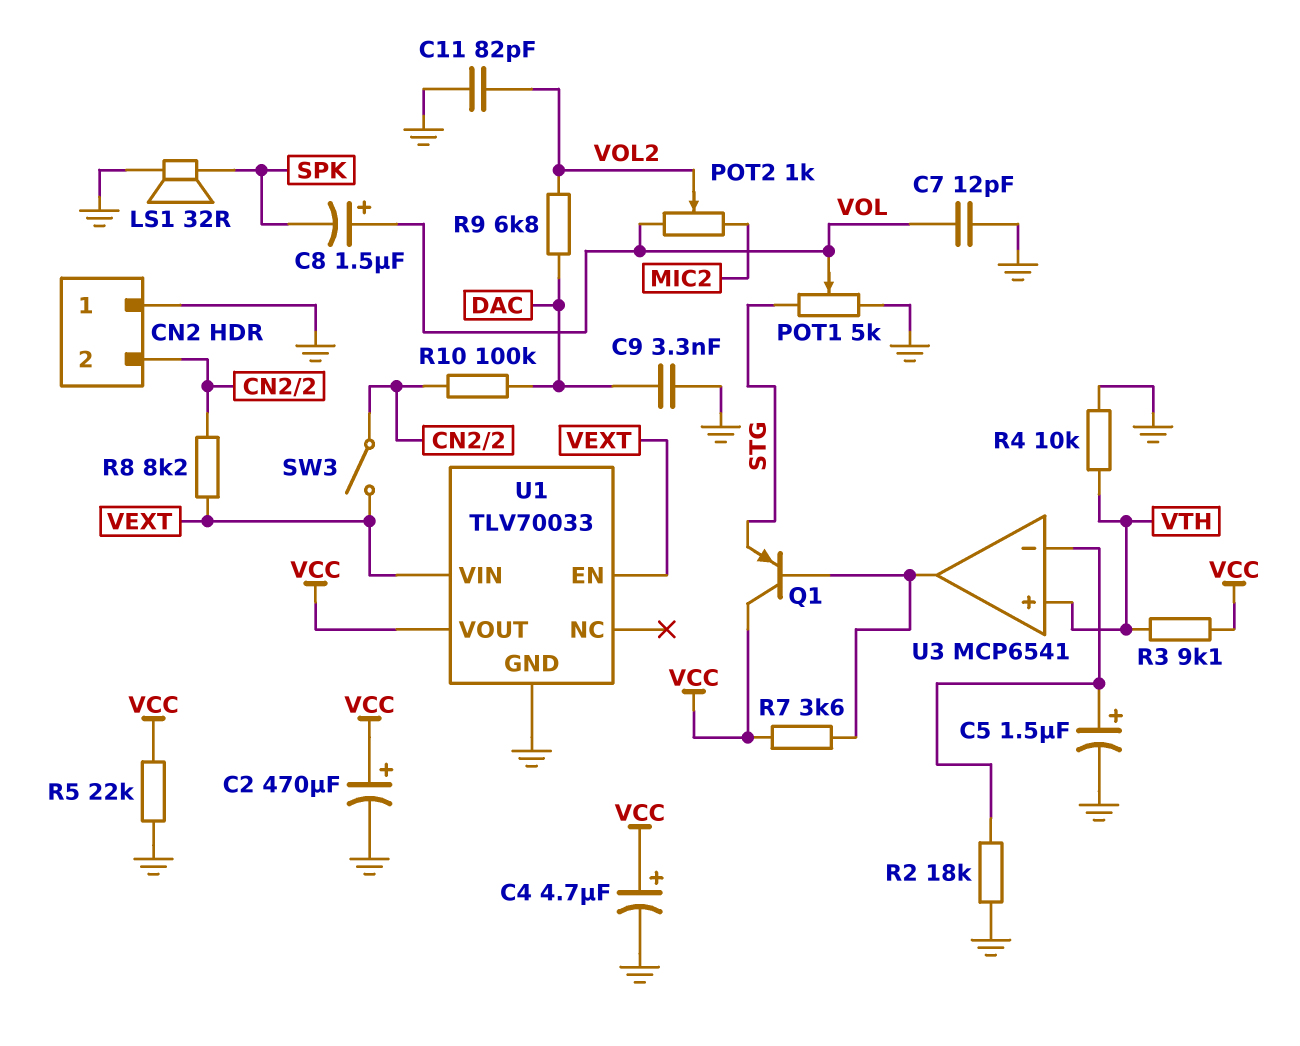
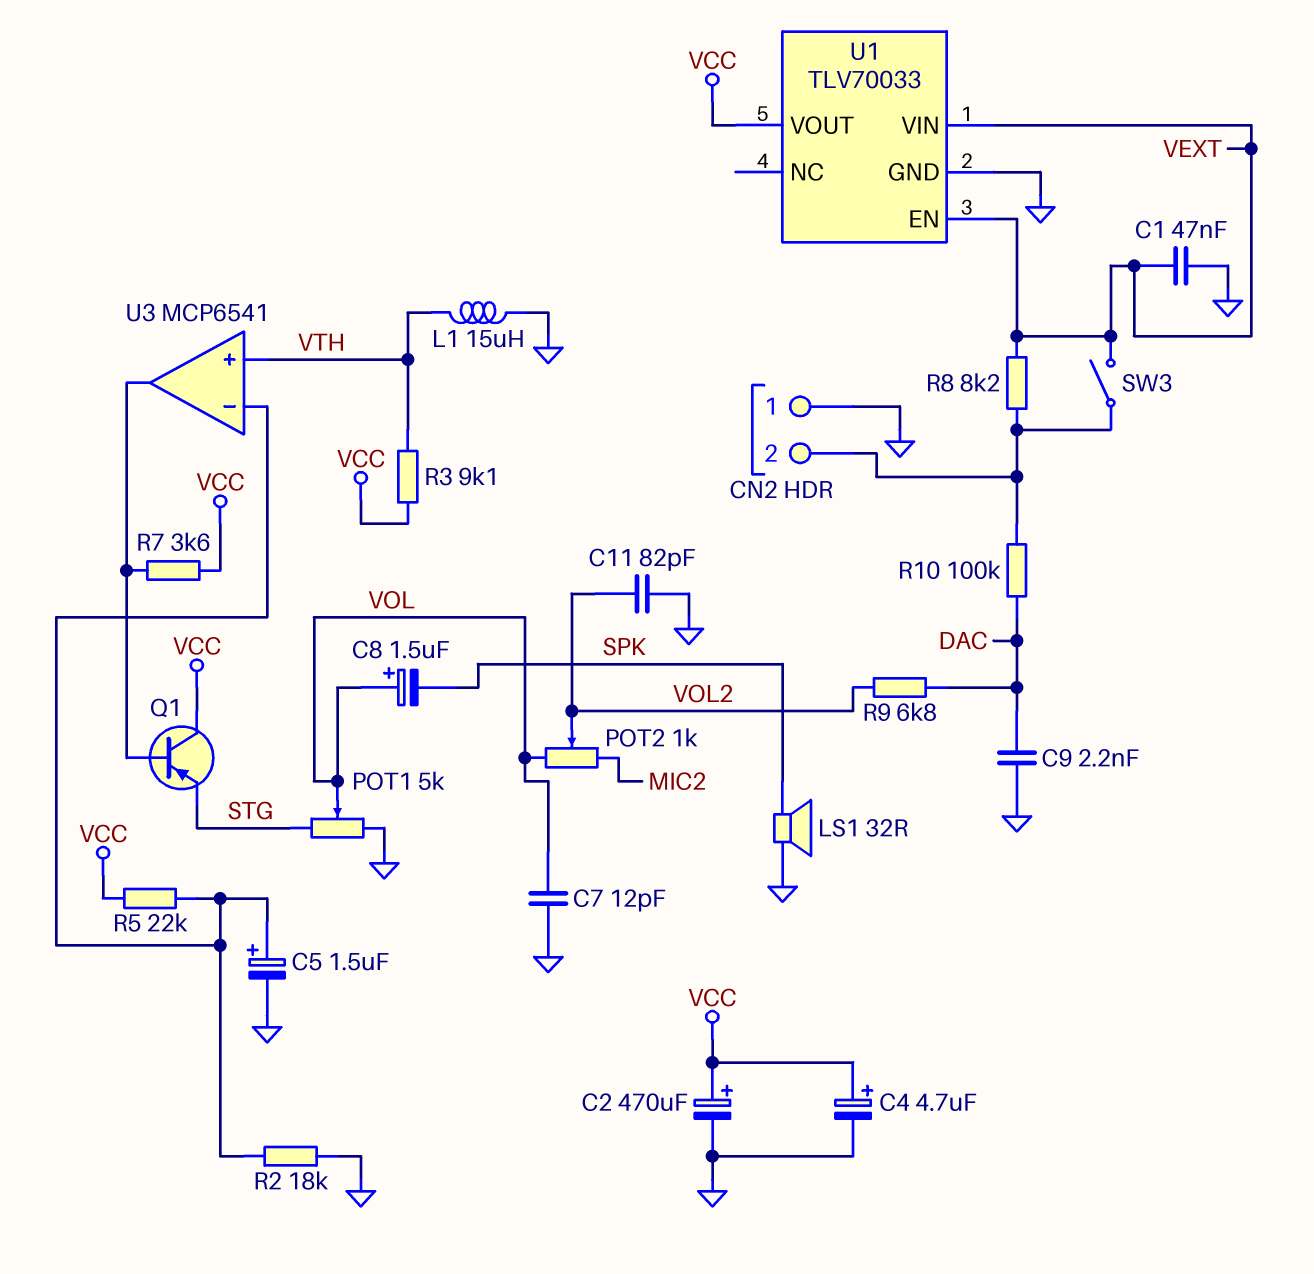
C1: none -> 47nF (GND, VEXT)
C9: 3.3nF (DAC, GND) -> 2.2nF (DAC, GND)
L1: none -> 15uH (GND, VTH)
R4: 10k (GND, VTH) -> none
R5: 22k (GND, VCC) -> 22k (U3/in-, VCC)

